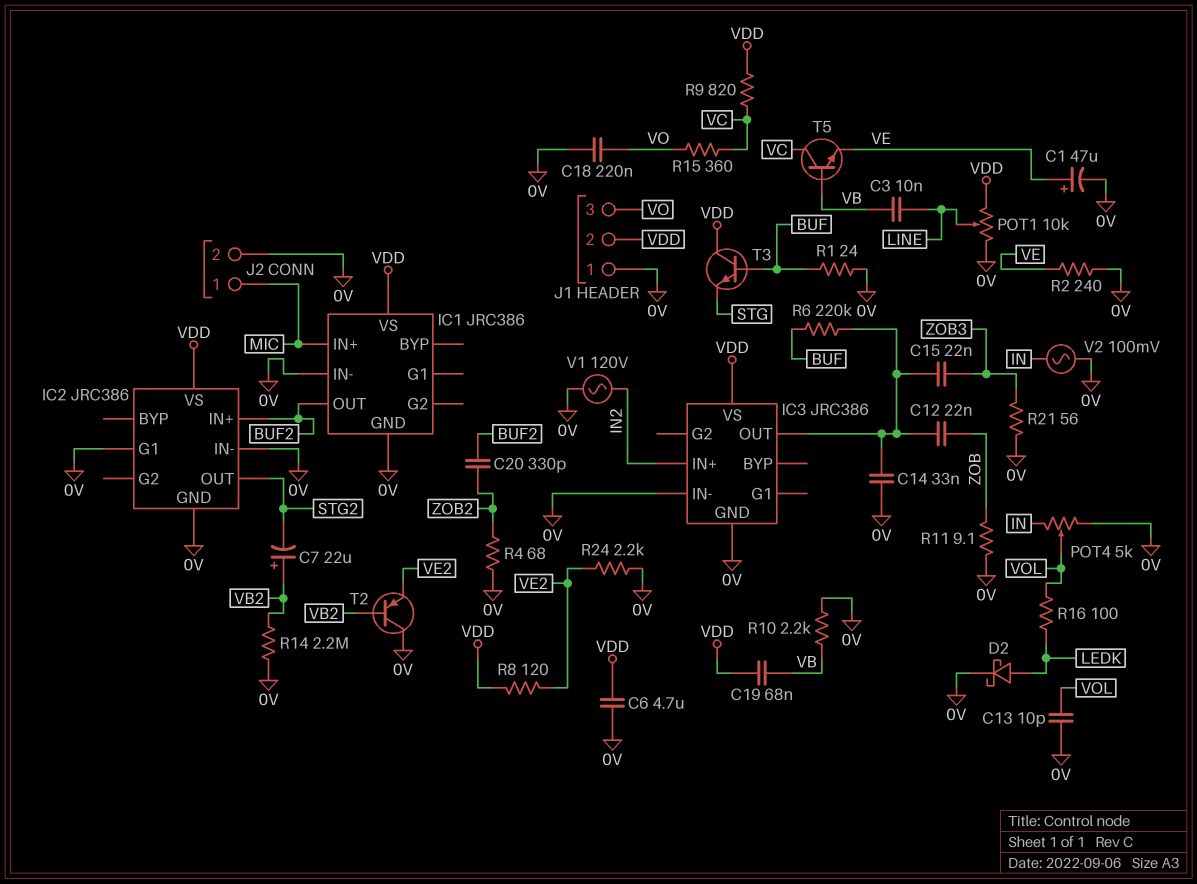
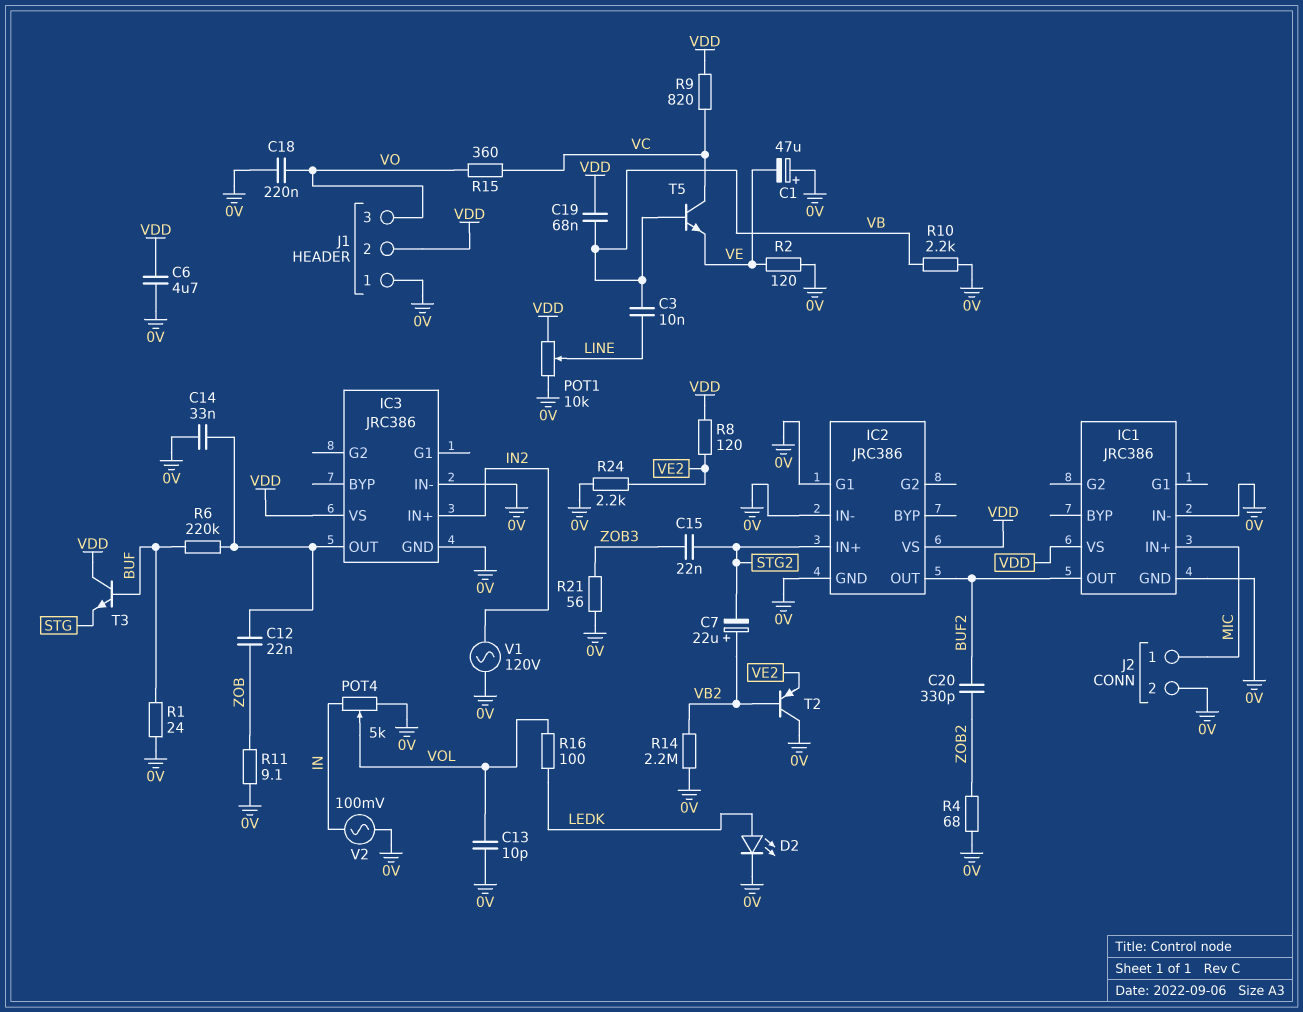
C1: 47uF (plus VE, minus 0V) -> 47uF (plus 0V, minus VE)
C15: 22nF (IC3/OUT, ZOB3) -> 22nF (STG2, ZOB3)
D2: schottky (A LEDK, K 0V) -> LED (A LEDK, K 0V)
IC2 pin IN+: BUF2 -> STG2
IC2 pin OUT: STG2 -> BUF2
R2: 240 (0V, VE) -> 120 (0V, VE)

